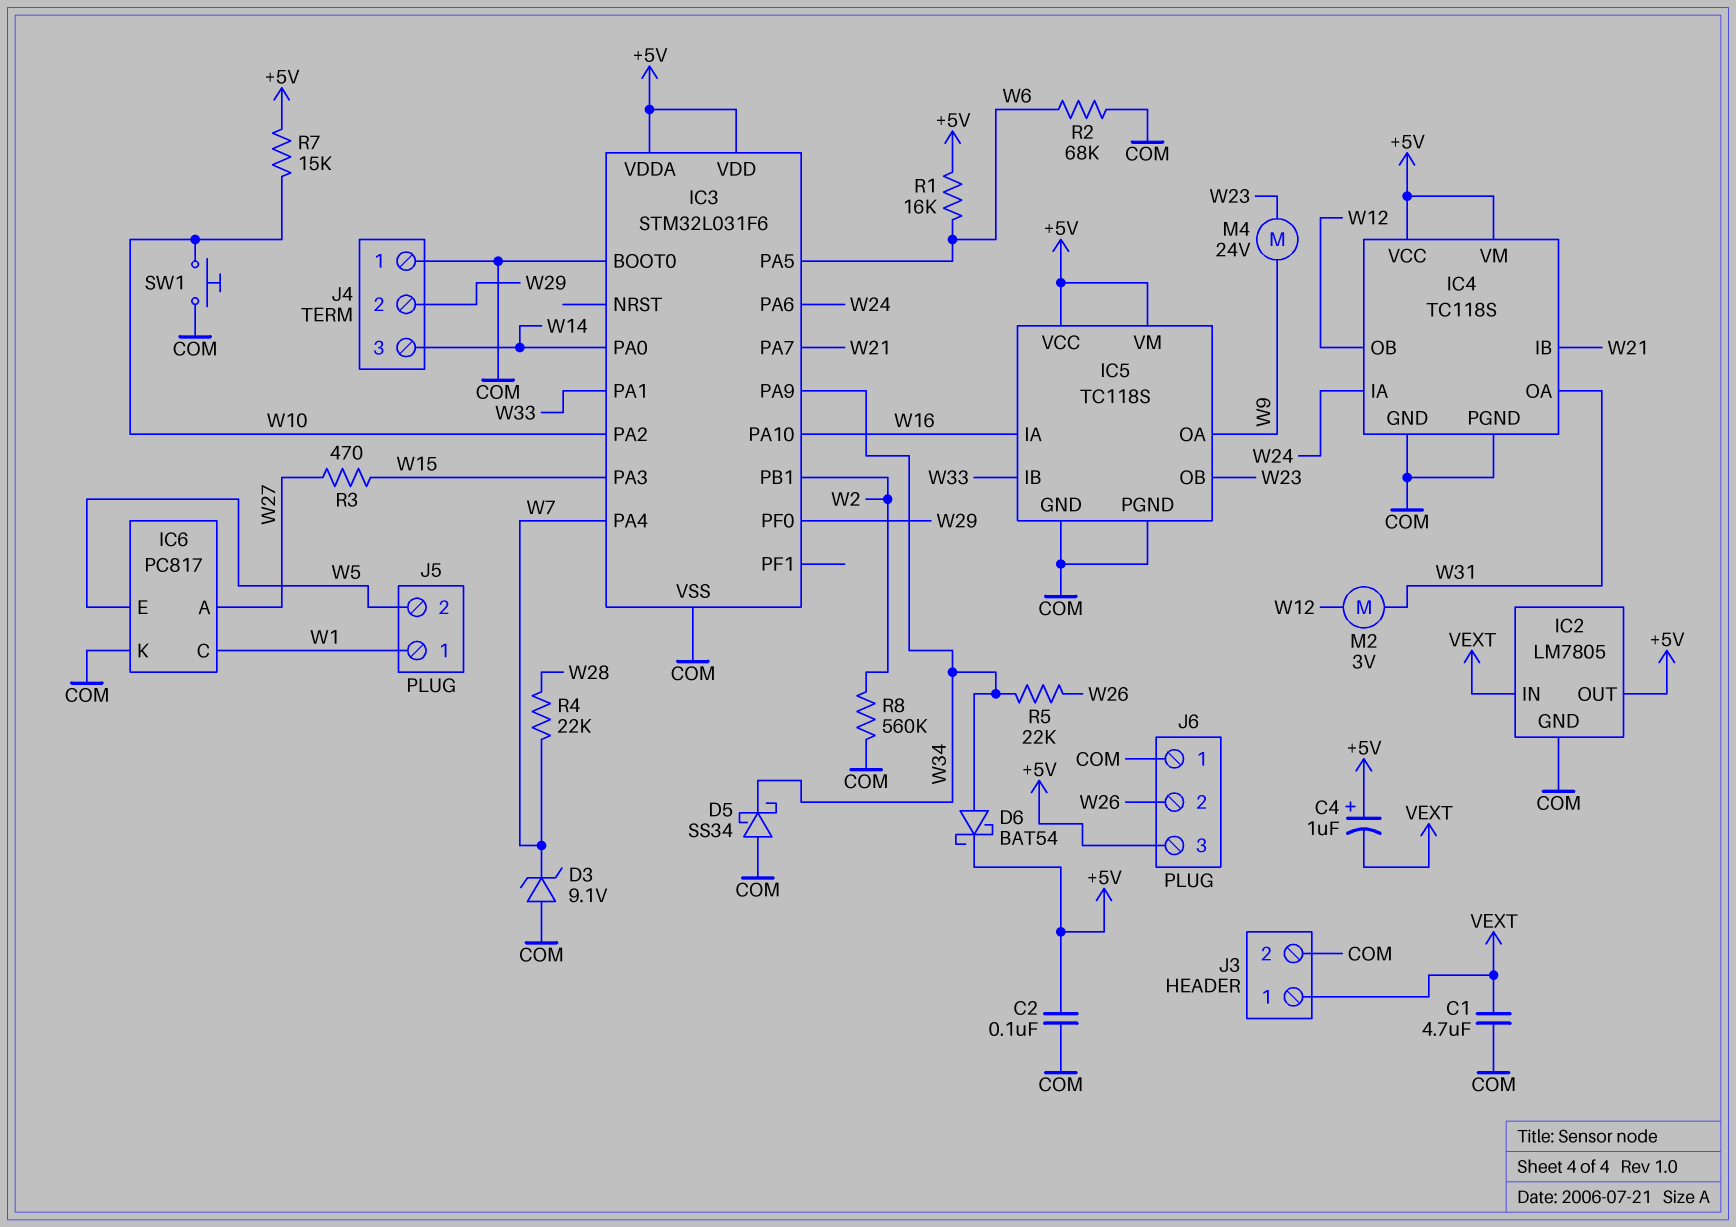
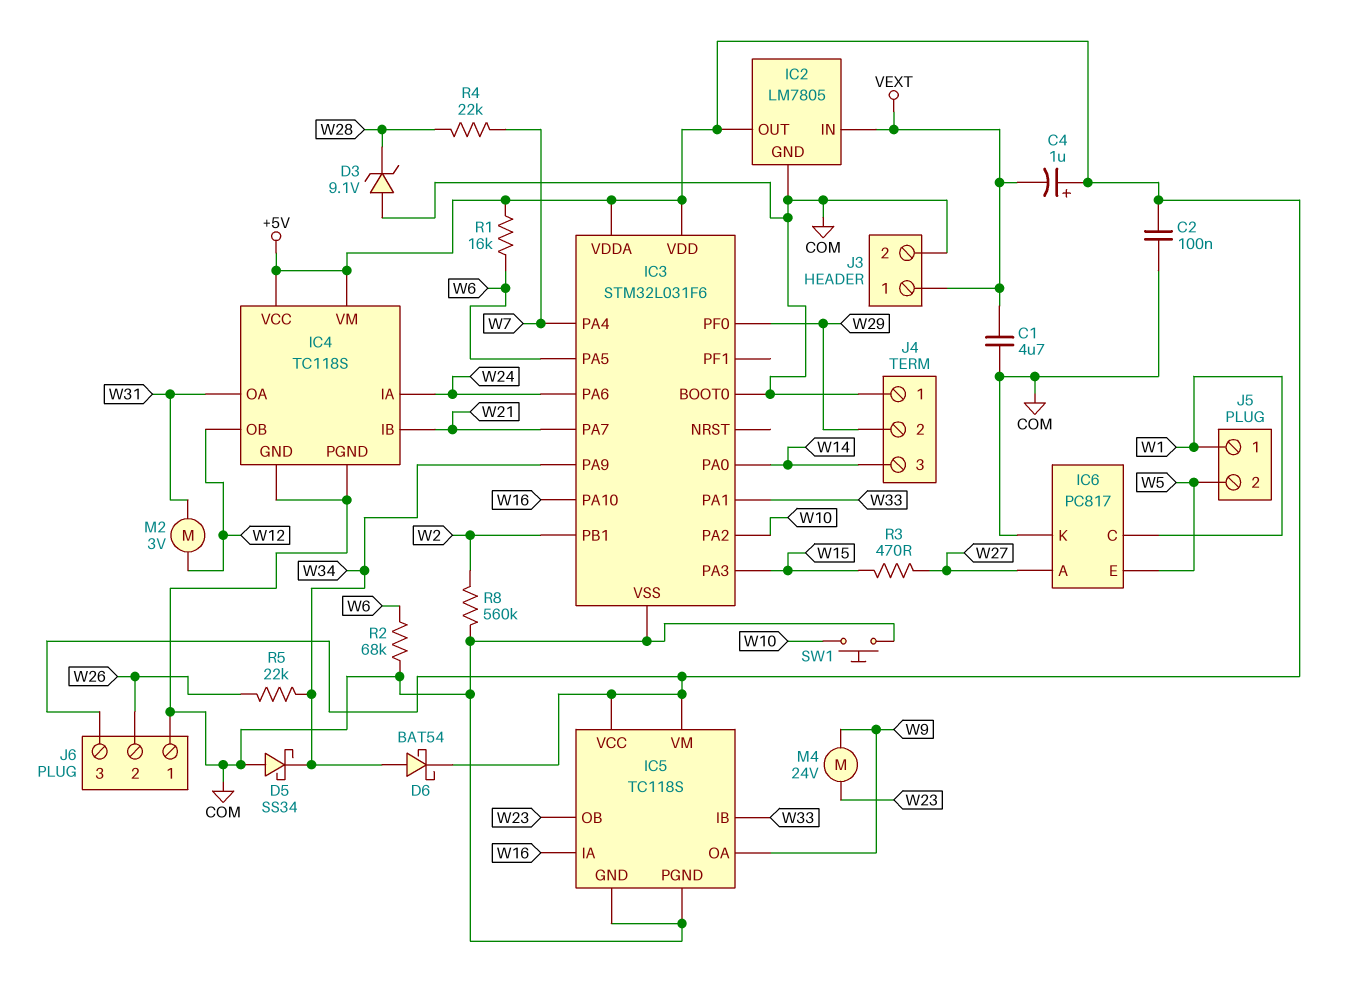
D3: zener 9.1V (A COM, K W7) -> zener 9.1V (A COM, K W28)
R7: 15k (+5V, W10) -> none

